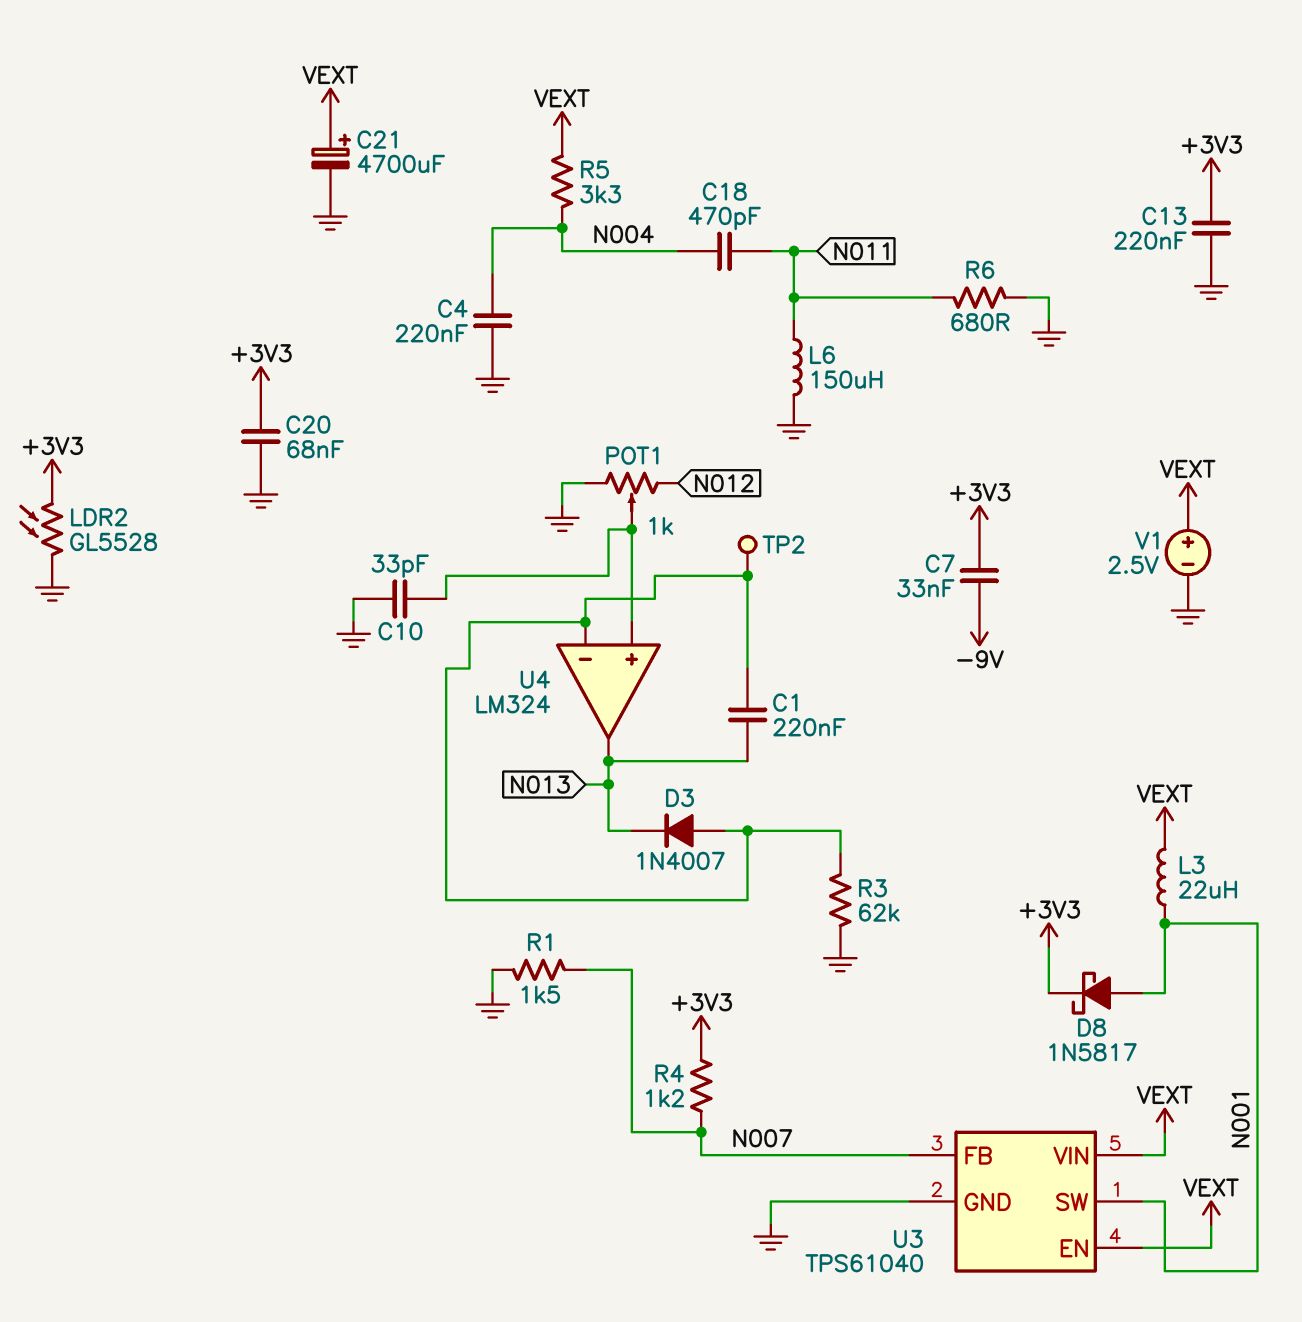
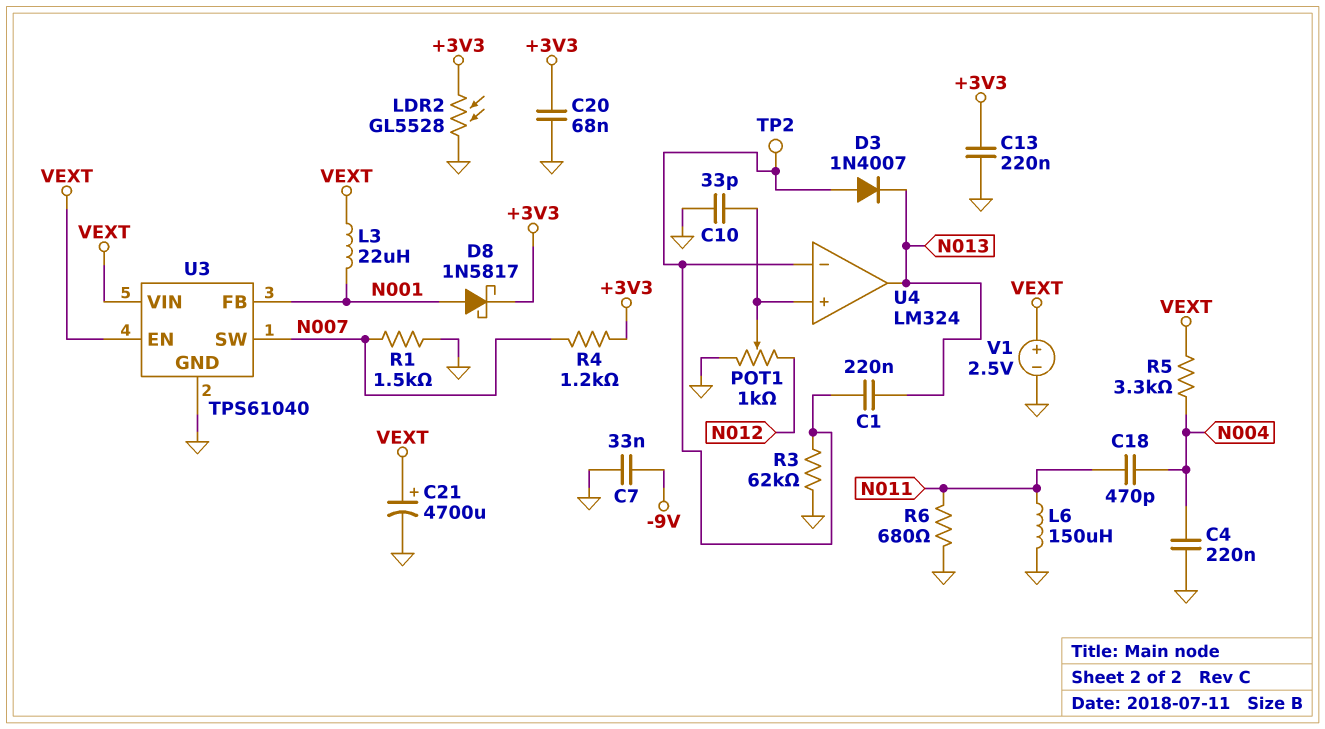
C7: 33nF (+3V3, -9V) -> 33nF (-9V, GND)
U3 pin FB: N007 -> N001
U3 pin SW: N001 -> N007

